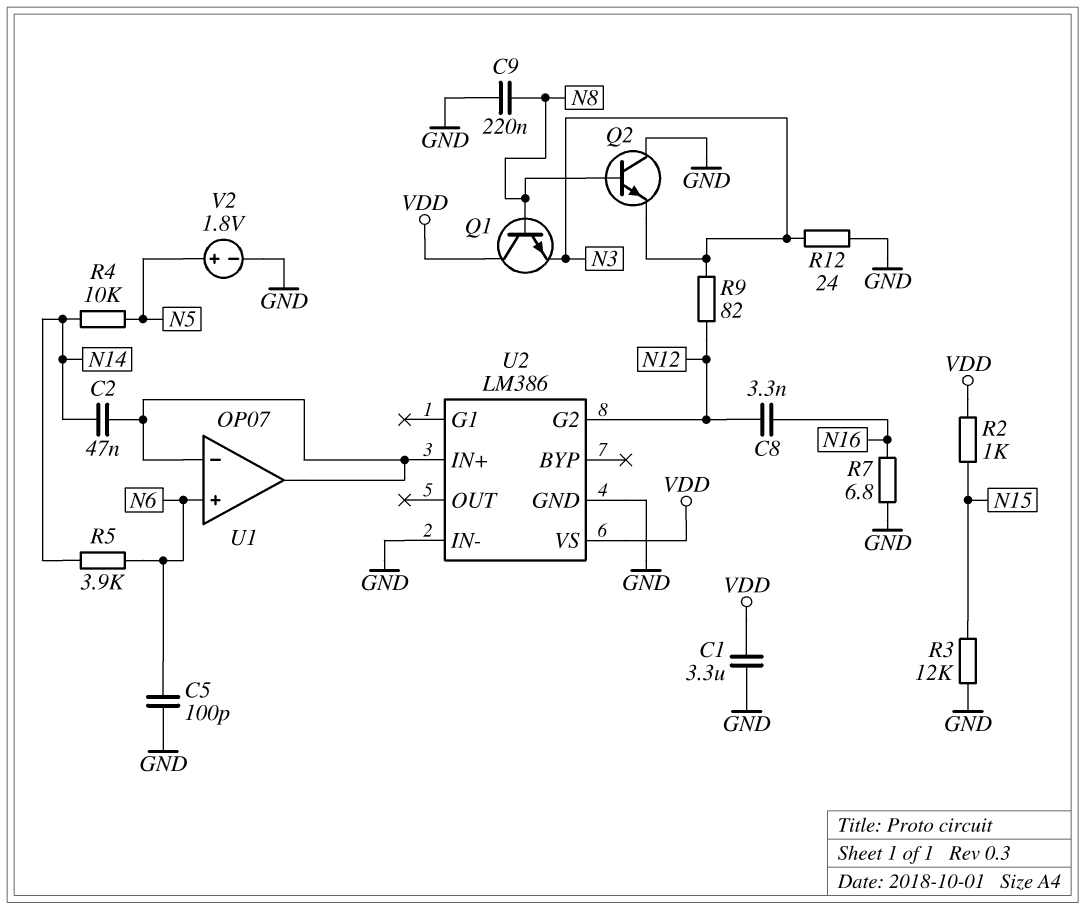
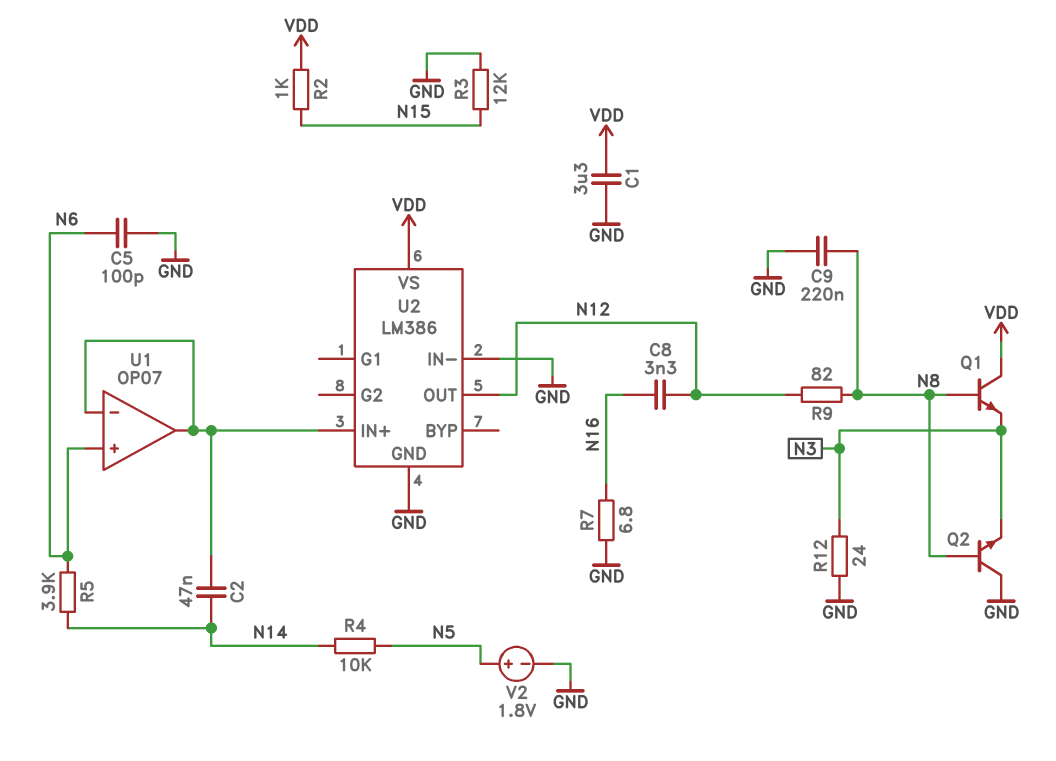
R9: 82 (N3, N12) -> 82 (N8, N12)
U2 pin G2: N12 -> none
U2 pin OUT: none -> N12

